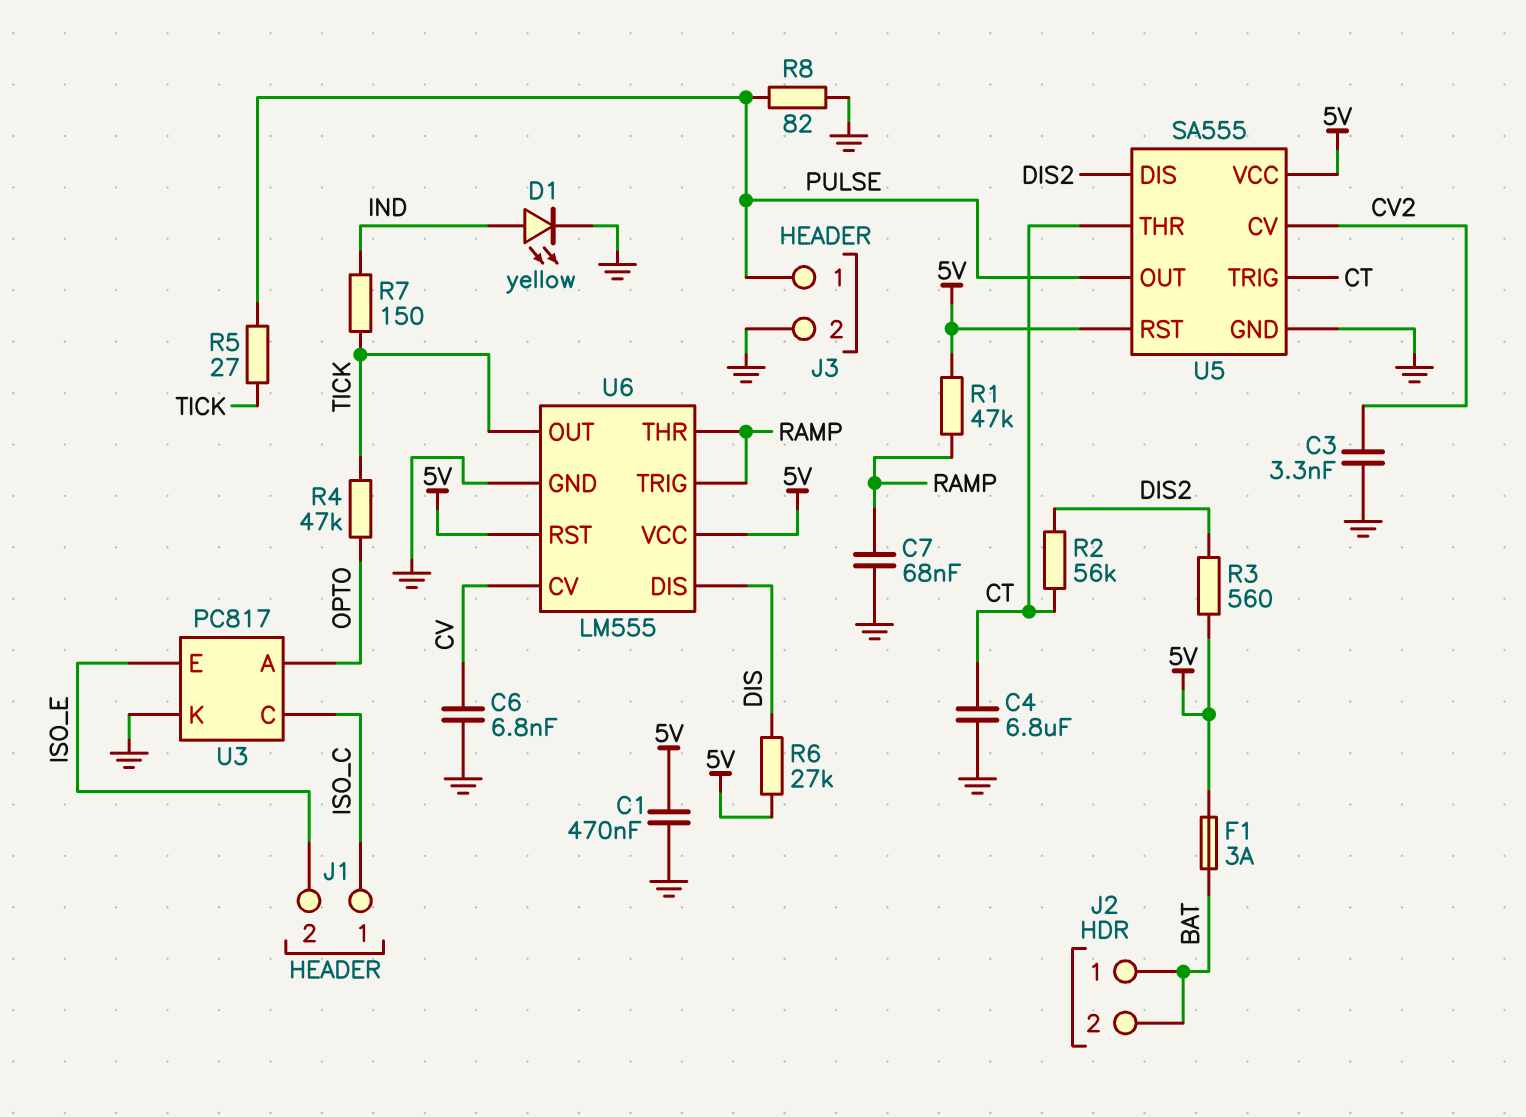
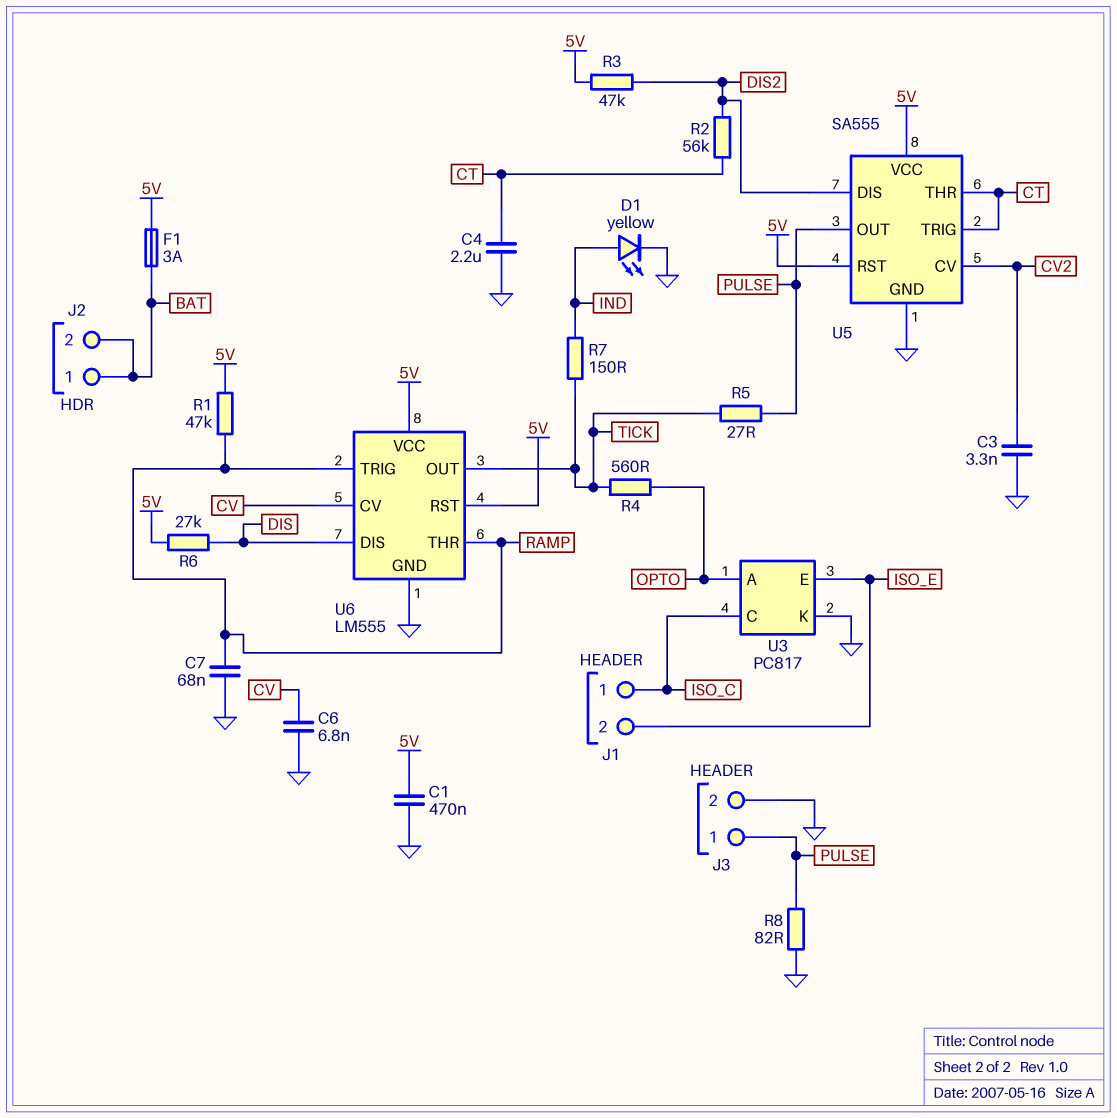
C4: 6.8uF (CT, GND) -> 2.2uF (CT, GND)
R3: 560 (5V, DIS2) -> 47k (5V, DIS2)
R4: 47k (OPTO, TICK) -> 560 (OPTO, TICK)

